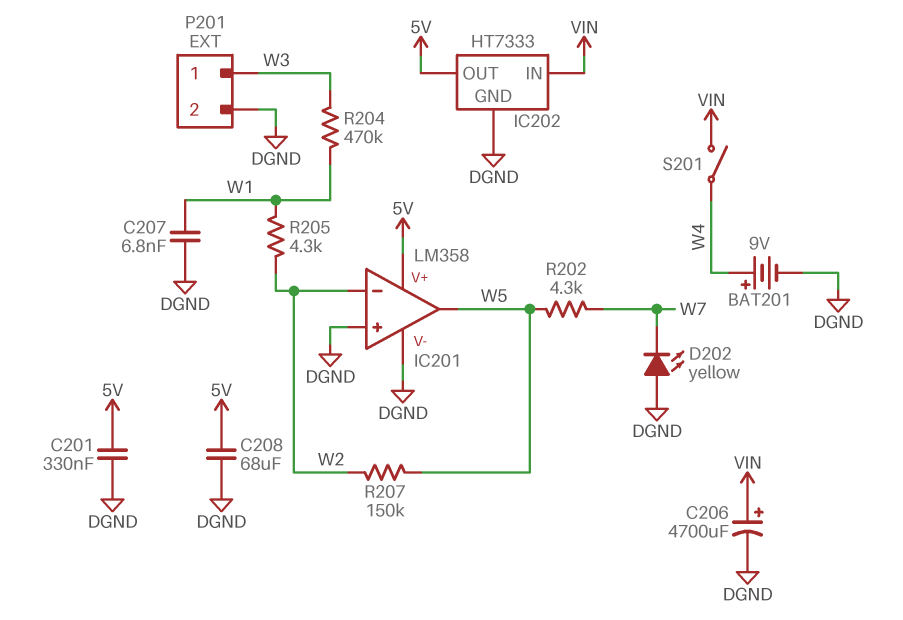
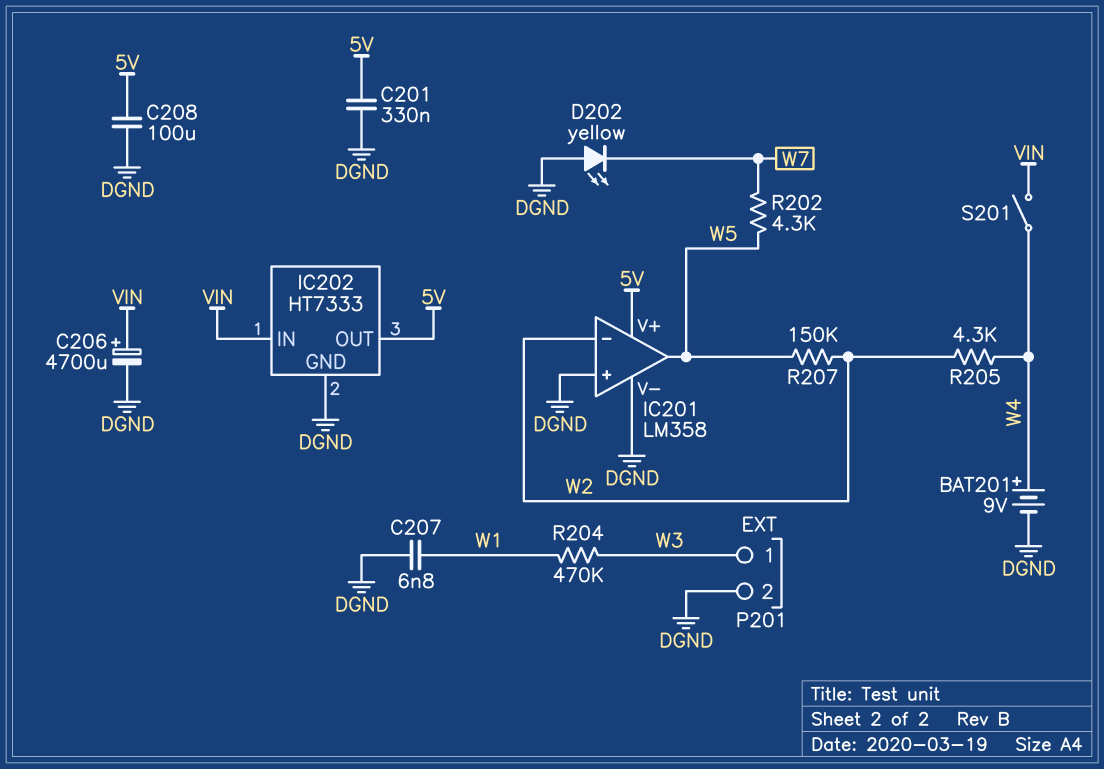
C208: 68uF (5V, DGND) -> 100uF (5V, DGND)
R205: 4.3k (W1, W2) -> 4.3k (W2, W4)

